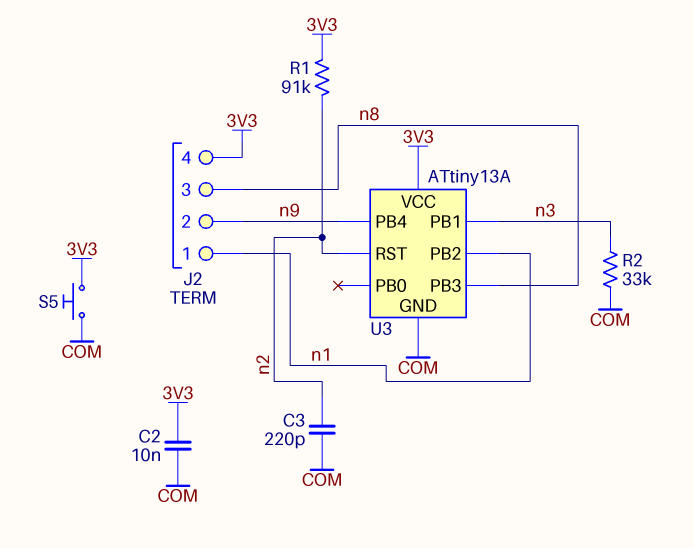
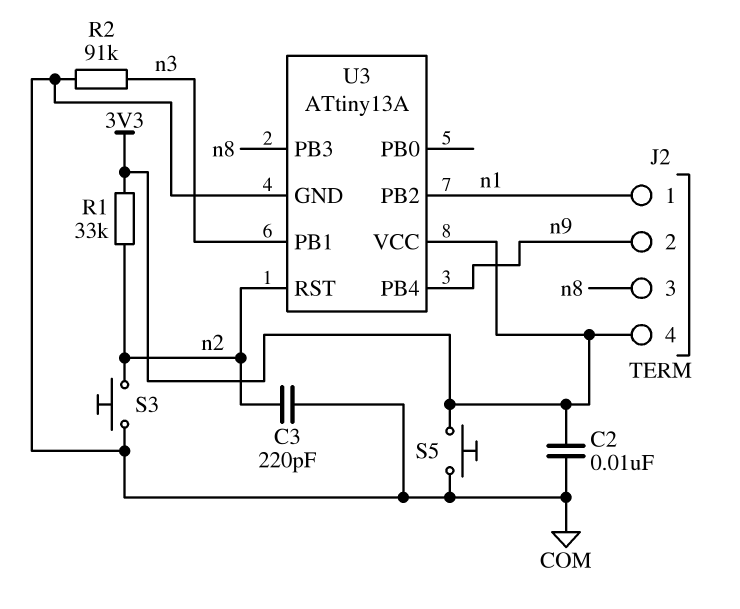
R1: 91k (3V3, n2) -> 33k (3V3, n2)
R2: 33k (COM, n3) -> 91k (COM, n3)
S3: none -> button (COM, n2)

